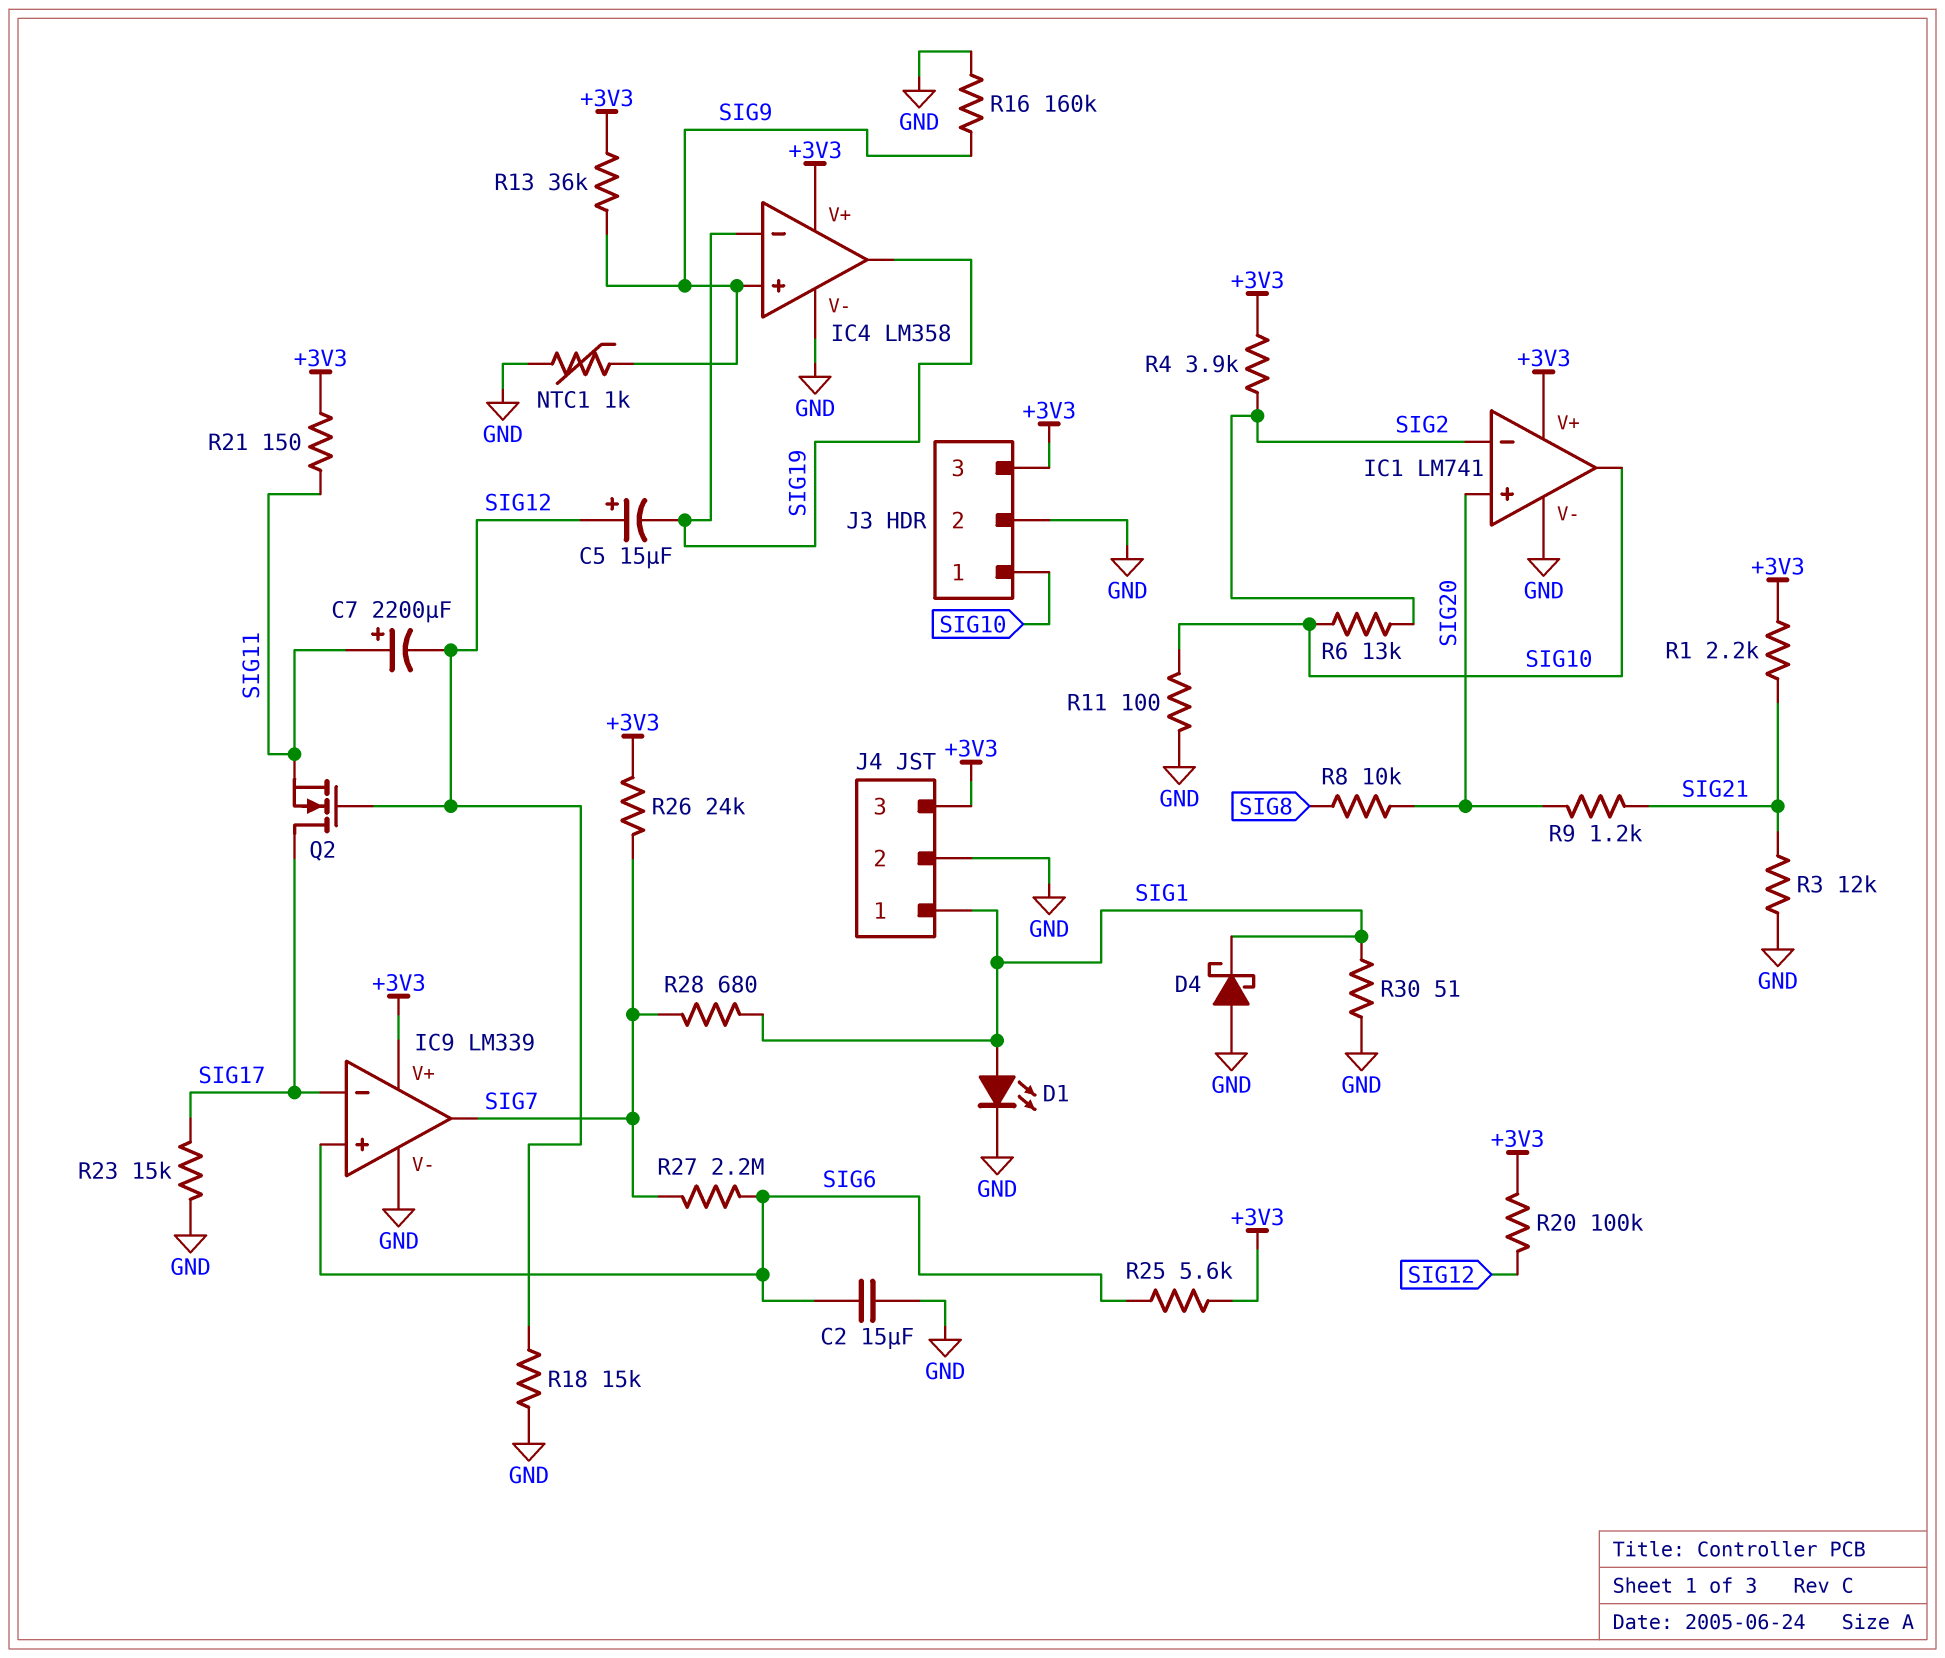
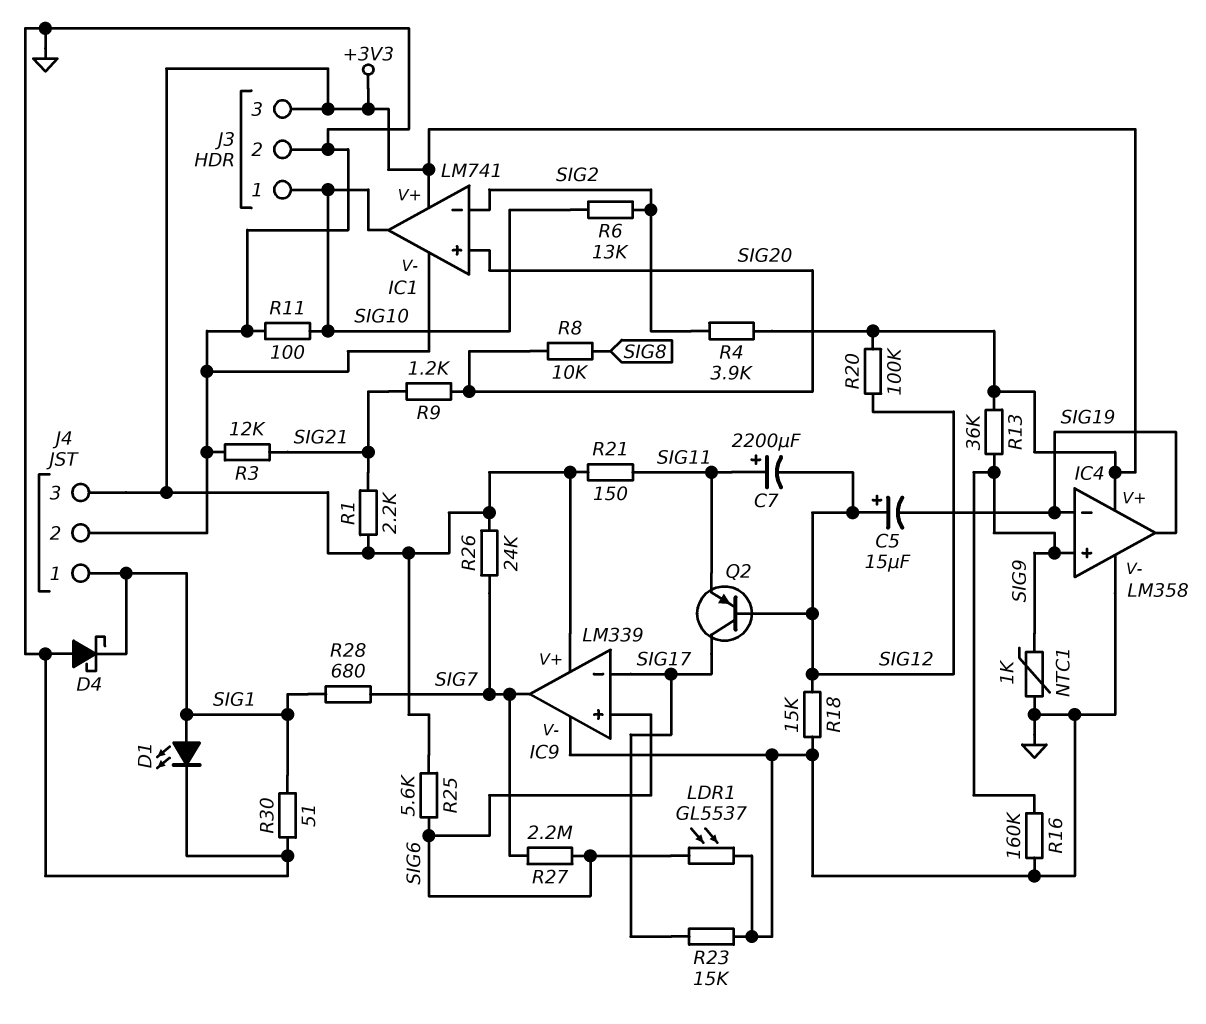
C2: 15uF (GND, SIG6) -> none
LDR1: none -> GL5537 (GND, SIG6)
Q2: NMOS (G SIG12, D SIG17, S SIG11) -> PNP (B SIG12, C SIG17, E SIG11)

